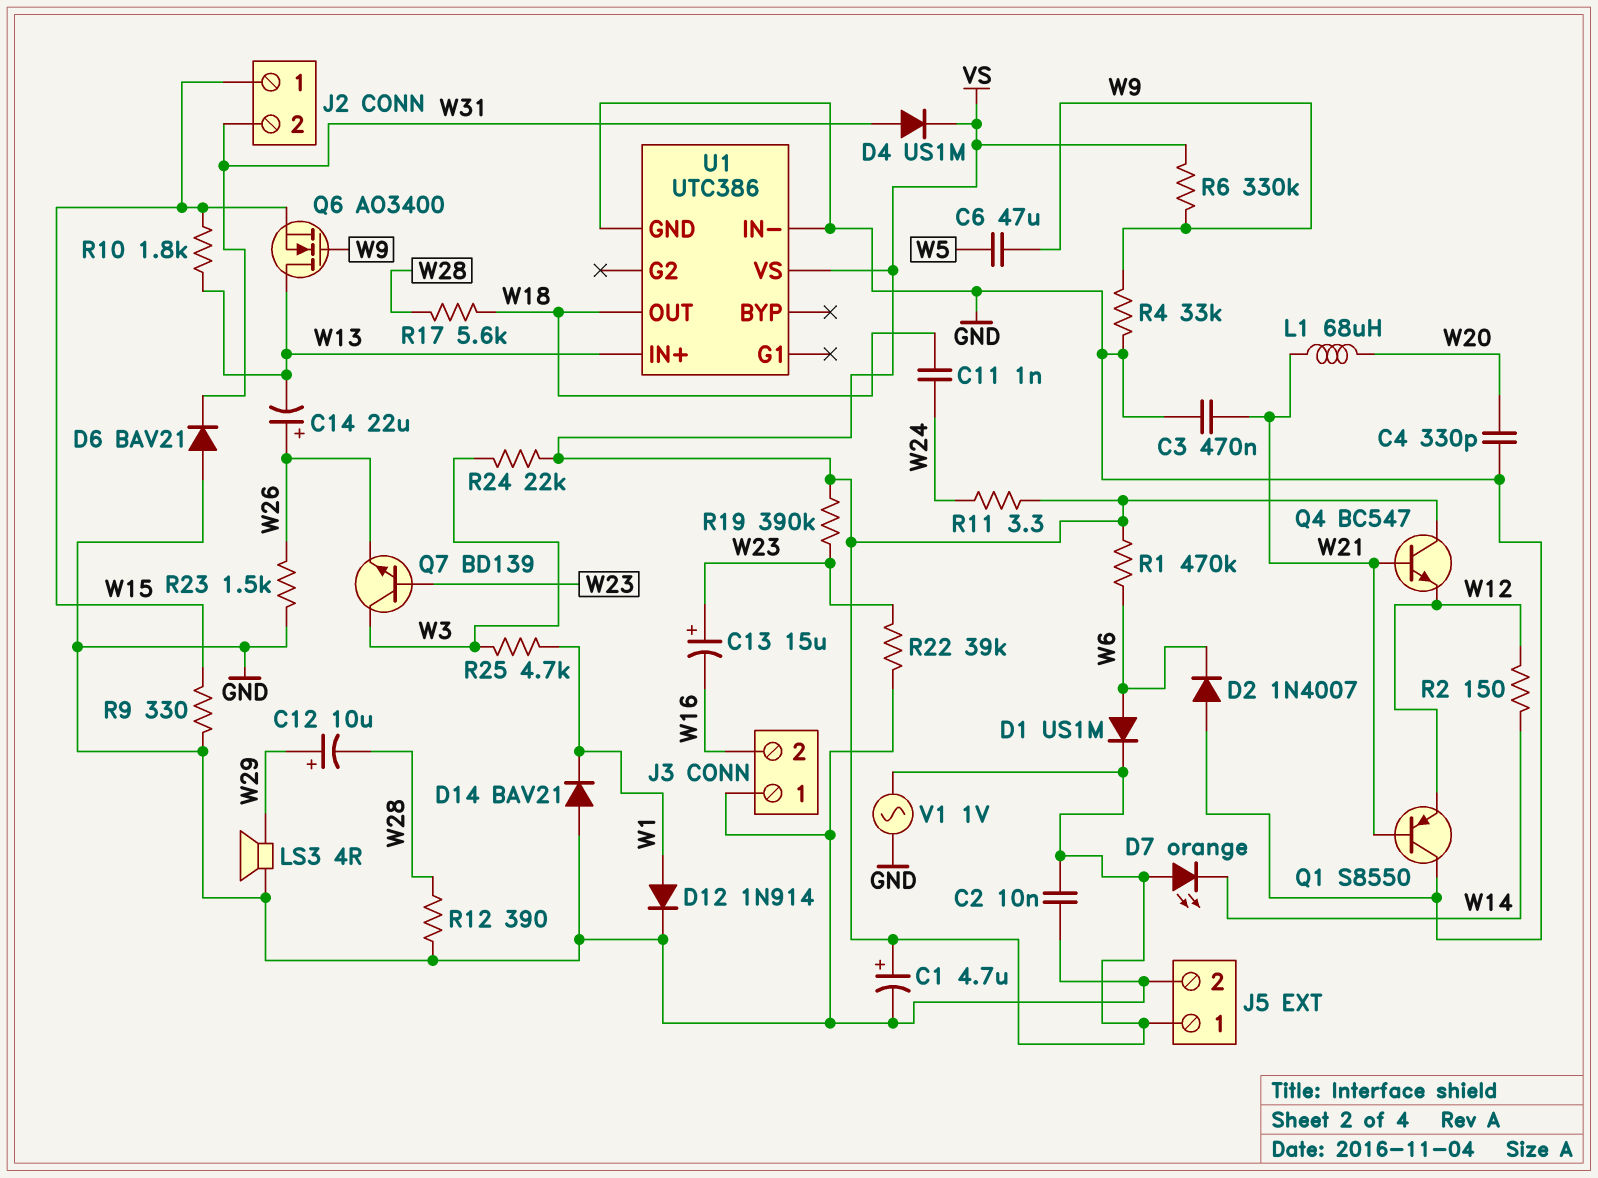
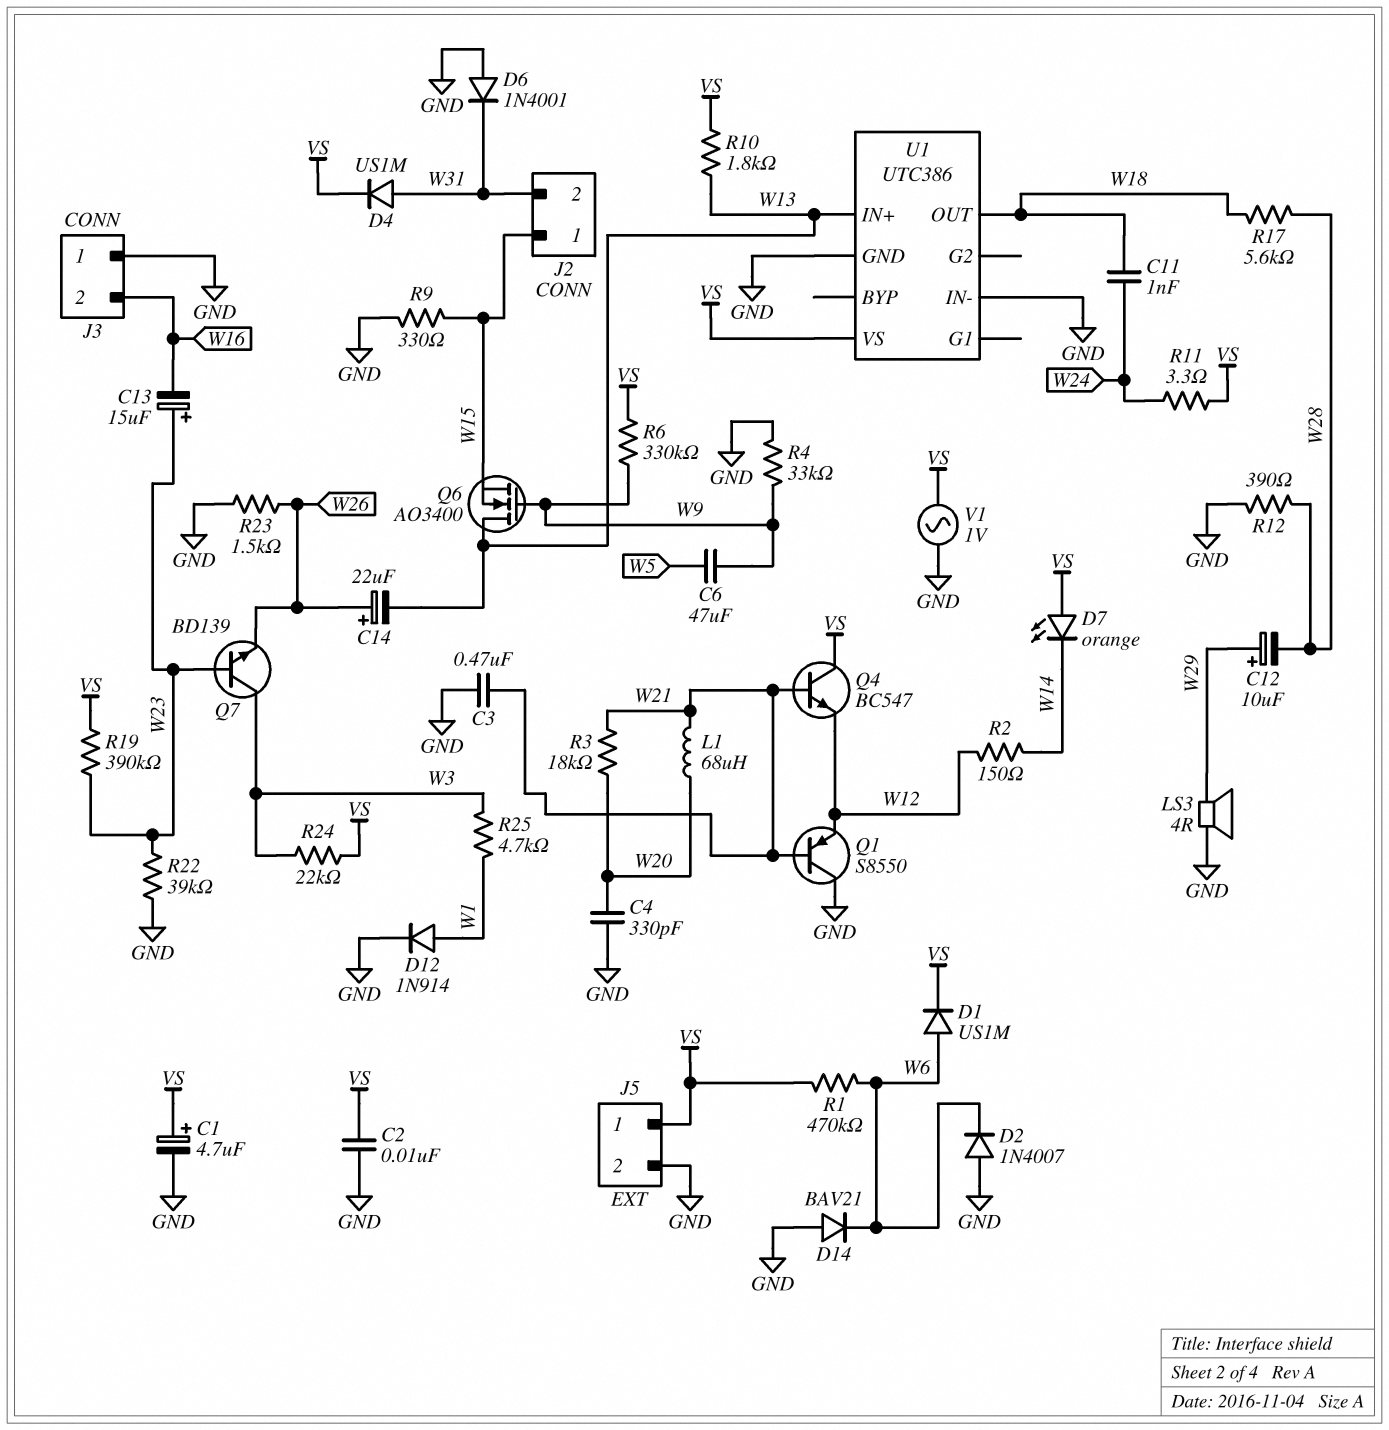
D6: diode BAV21 (A GND, K W31) -> diode 1N4001 (A GND, K W31)
D14: diode BAV21 (A GND, K W1) -> diode BAV21 (A GND, K W6)
R3: none -> 18k (W20, W21)
R10: 1.8k (W13, W15) -> 1.8k (VS, W13)

